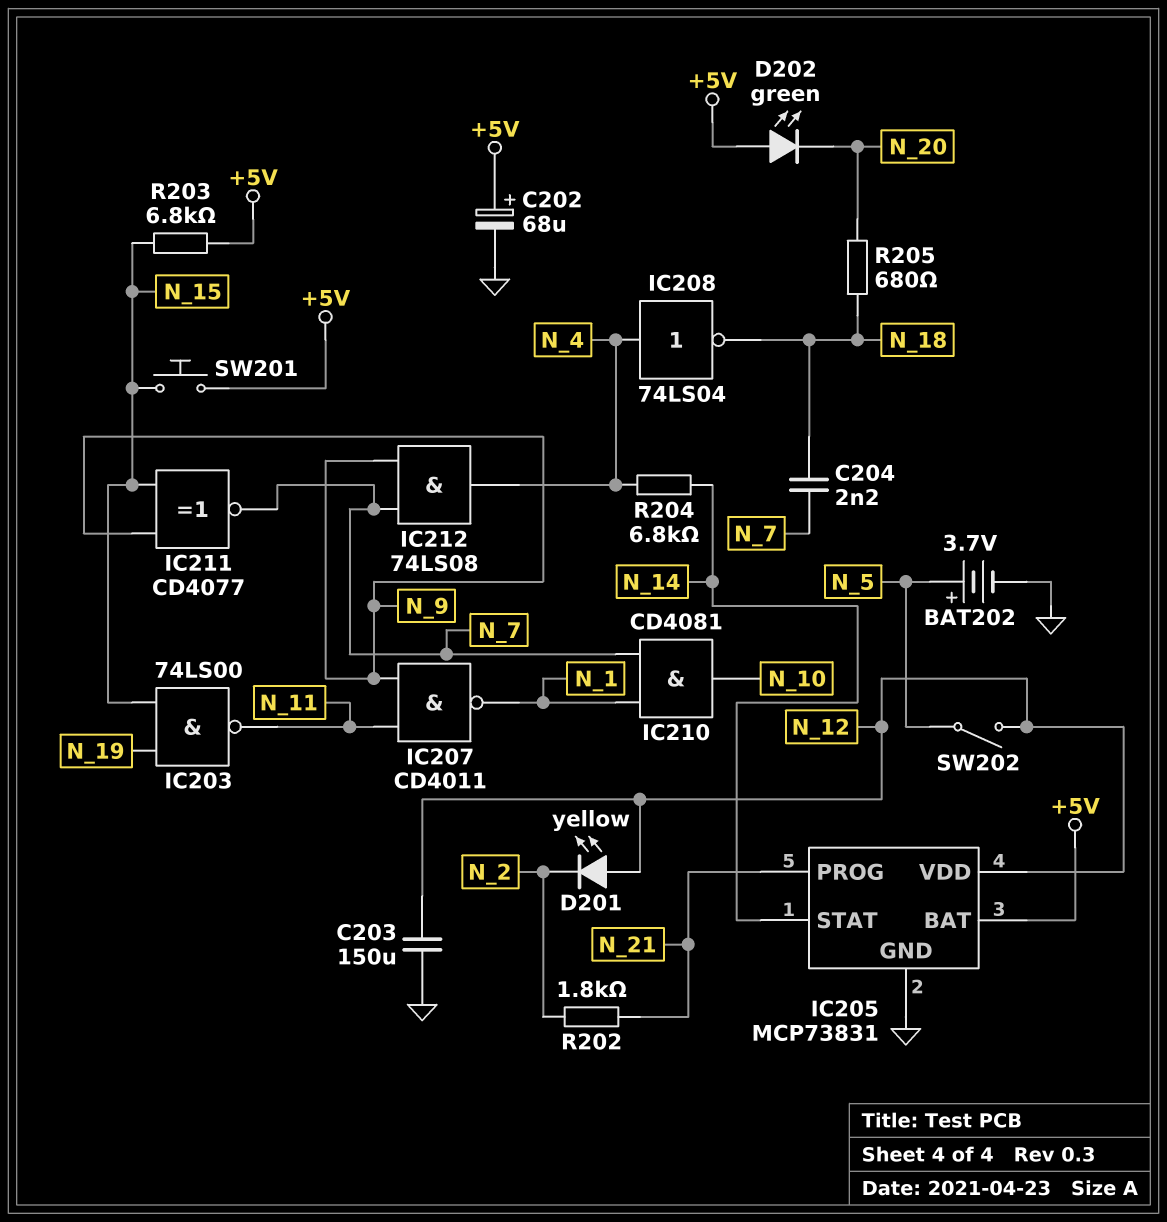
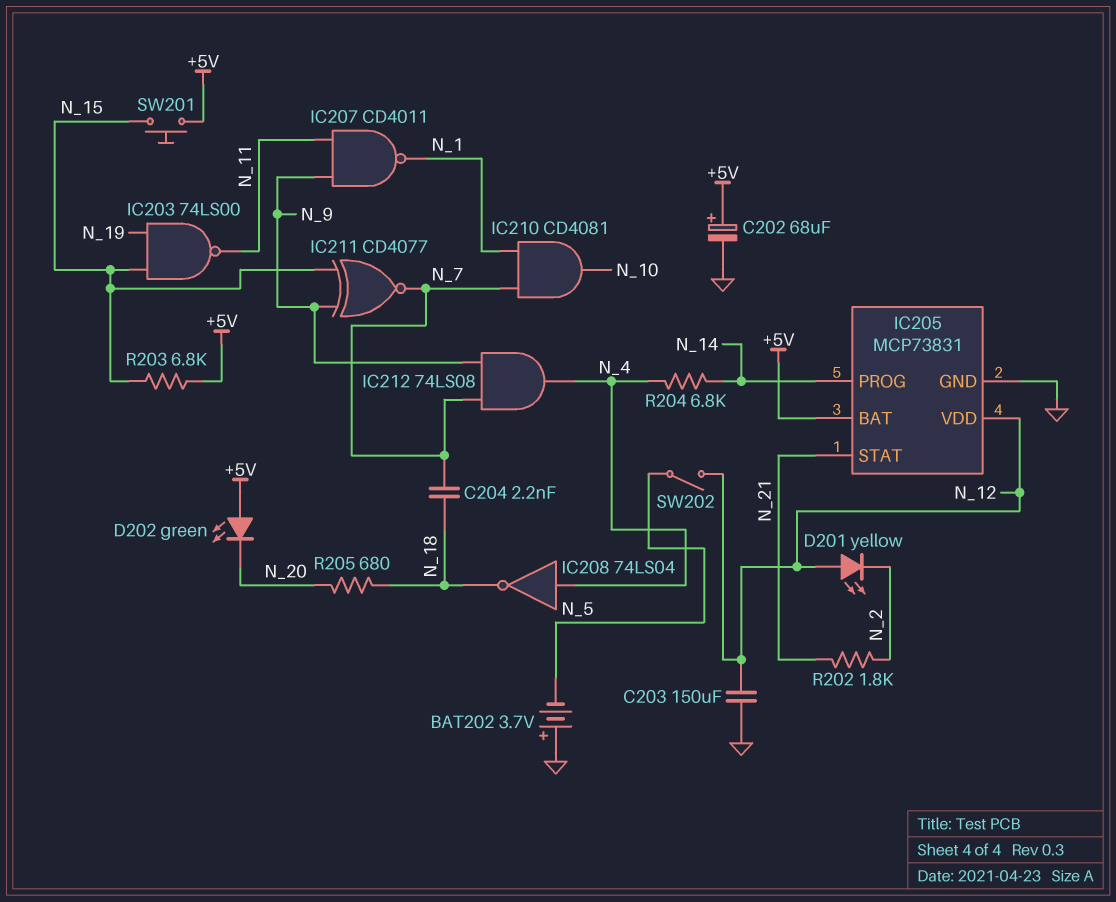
BAT202: 3.7V (plus N_5, minus GND) -> 3.7V (plus GND, minus N_5)
IC205 pin PROG: N_21 -> N_14
IC205 pin STAT: N_14 -> N_21

